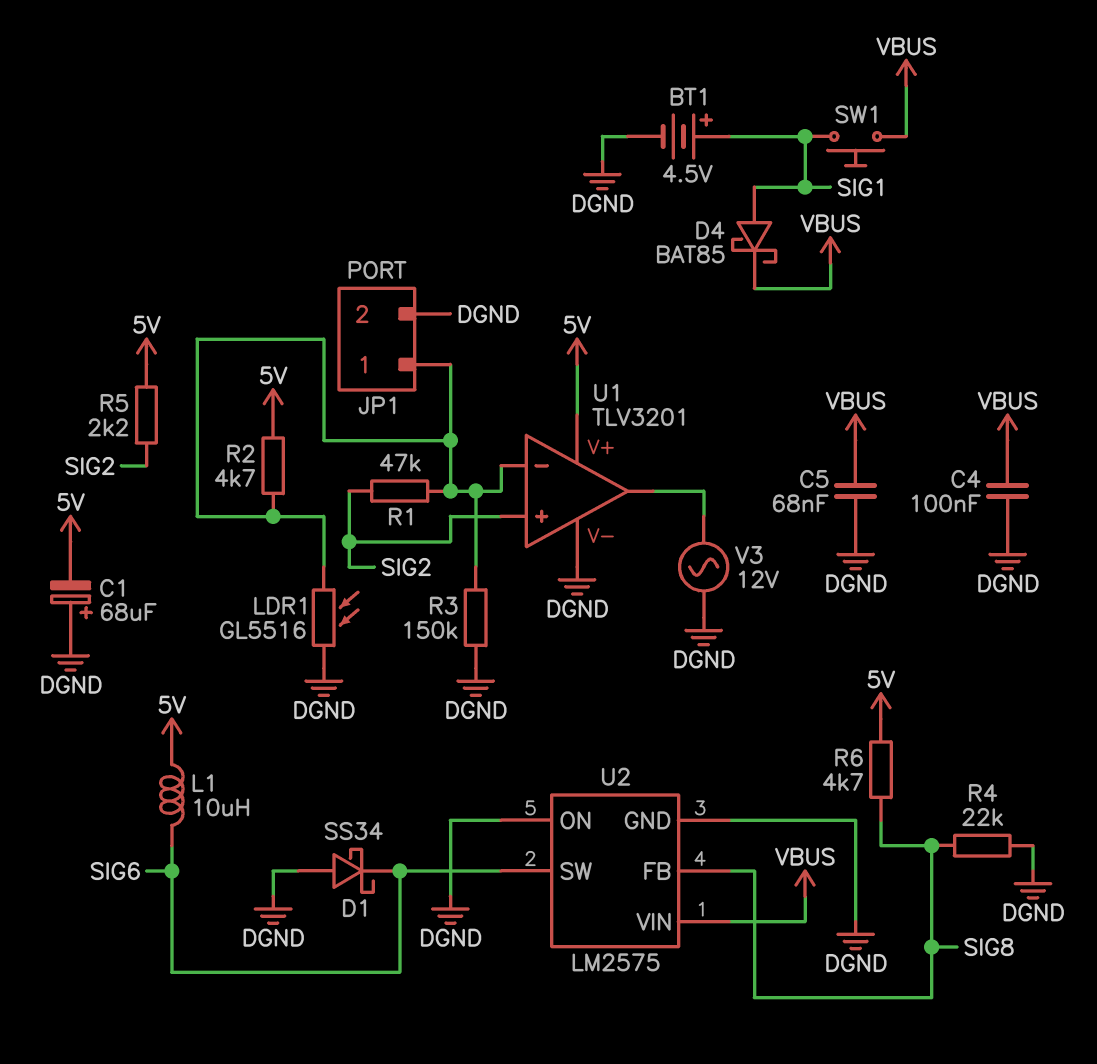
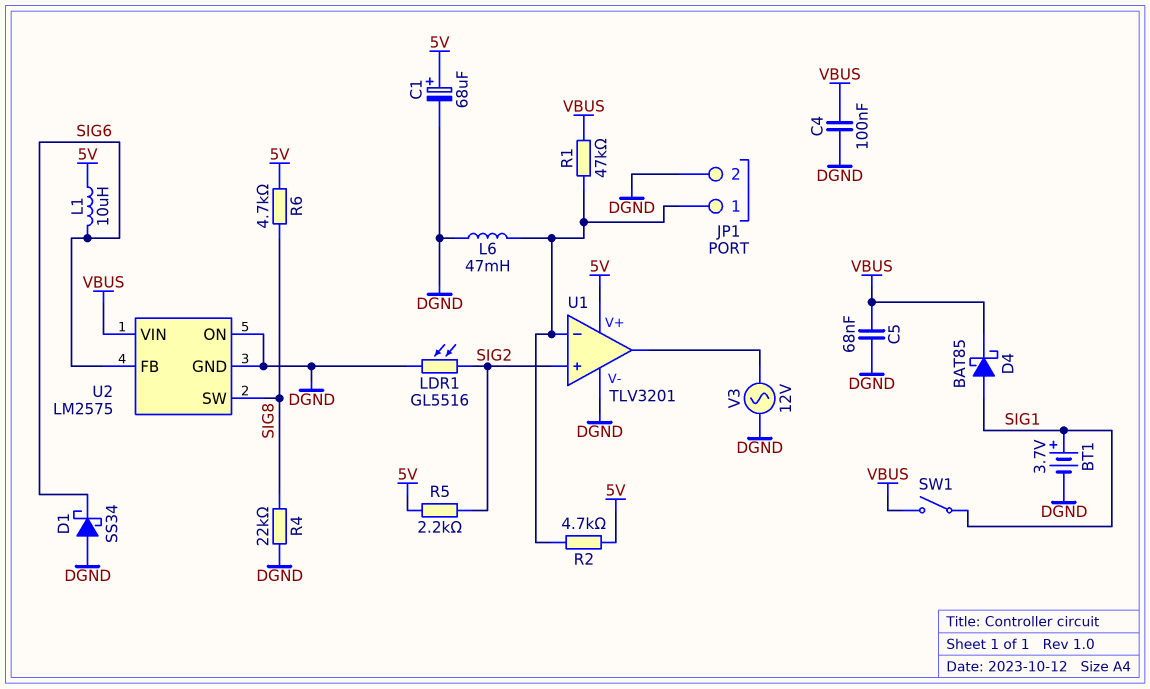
BT1: 4.5V (plus SIG1, minus DGND) -> 3.7V (plus SIG1, minus DGND)
C1: 68uF (plus DGND, minus 5V) -> 68uF (plus 5V, minus DGND)
L6: none -> 47mH (DGND, JP1/1)
LDR1: GL5516 (DGND, JP1/1) -> GL5516 (DGND, SIG2)
R1: 47k (JP1/1, SIG2) -> 47k (JP1/1, VBUS)
R3: 150k (DGND, JP1/1) -> none
SW1: button (SIG1, VBUS) -> switch (SIG1, VBUS)
U2 pin FB: SIG8 -> SIG6
U2 pin SW: SIG6 -> SIG8

